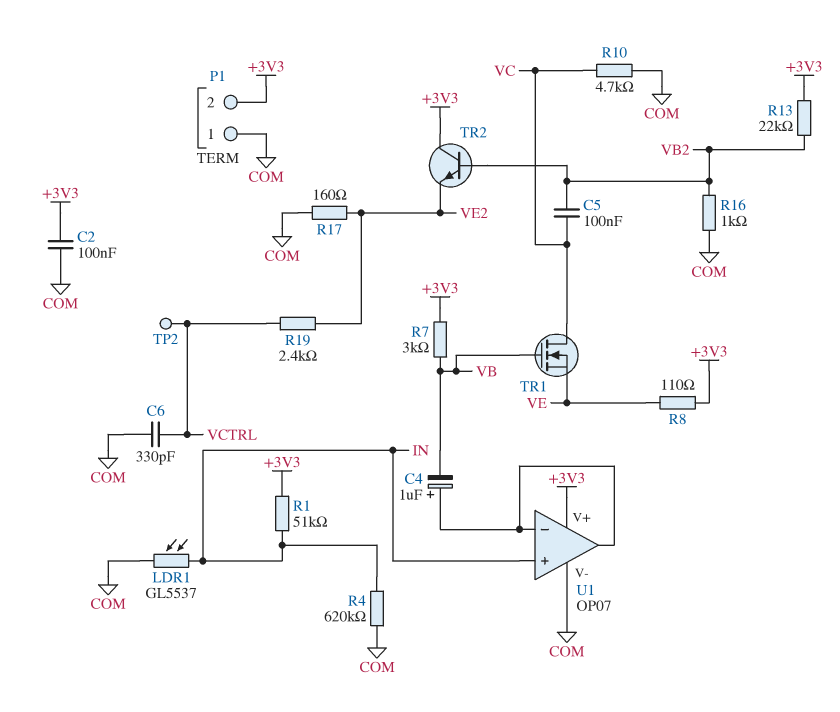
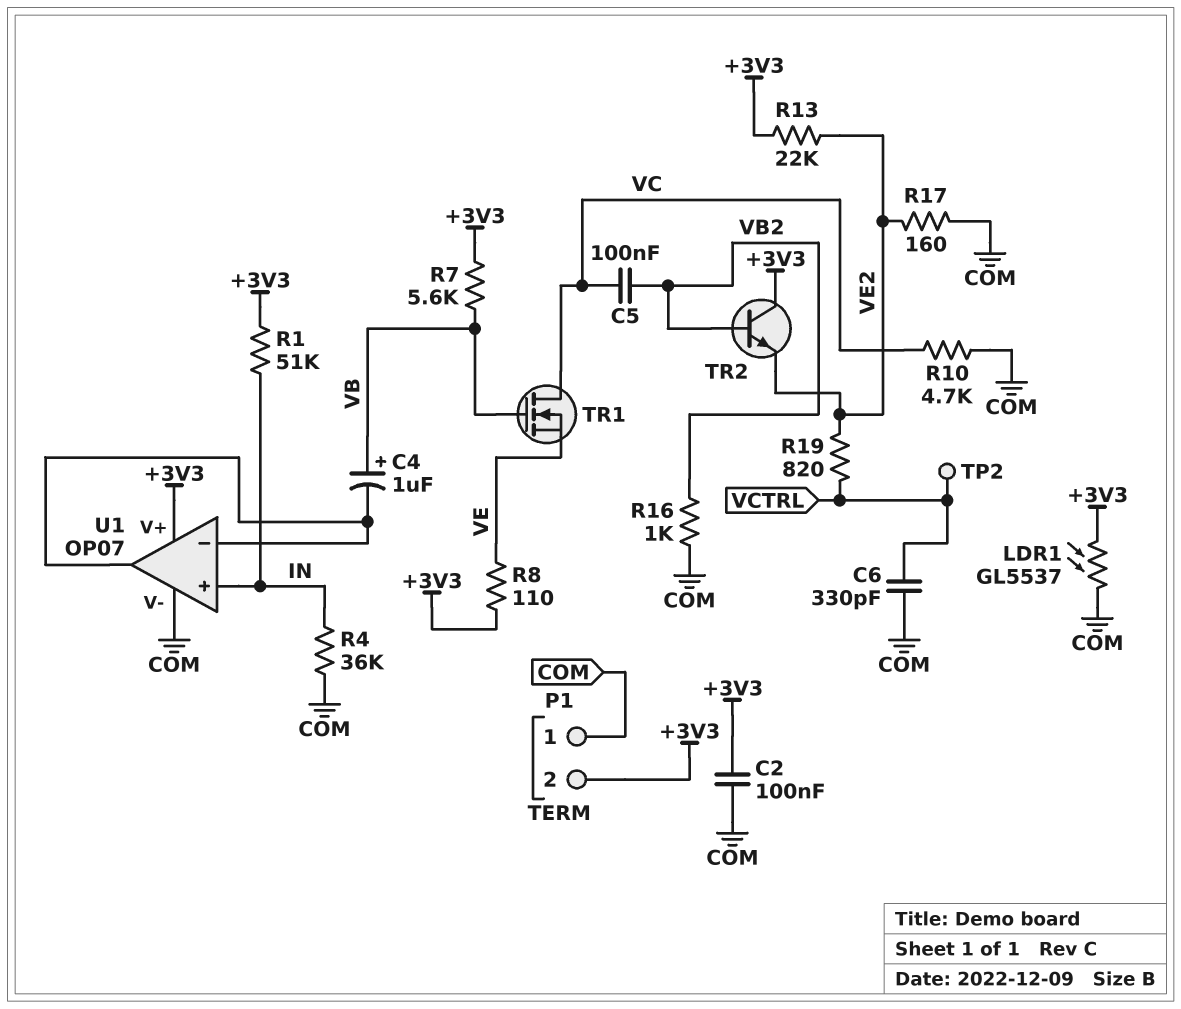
C4: 1uF (plus U1/in-, minus VB) -> 1uF (plus VB, minus U1/in-)
LDR1: GL5537 (COM, IN) -> GL5537 (+3V3, COM)
R4: 620k (COM, IN) -> 36k (COM, IN)
R7: 3k (+3V3, VB) -> 5.6k (+3V3, VB)
R13: 22k (+3V3, VB2) -> 22k (+3V3, VE2)
R19: 2.4k (VCTRL, VE2) -> 820 (VCTRL, VE2)

